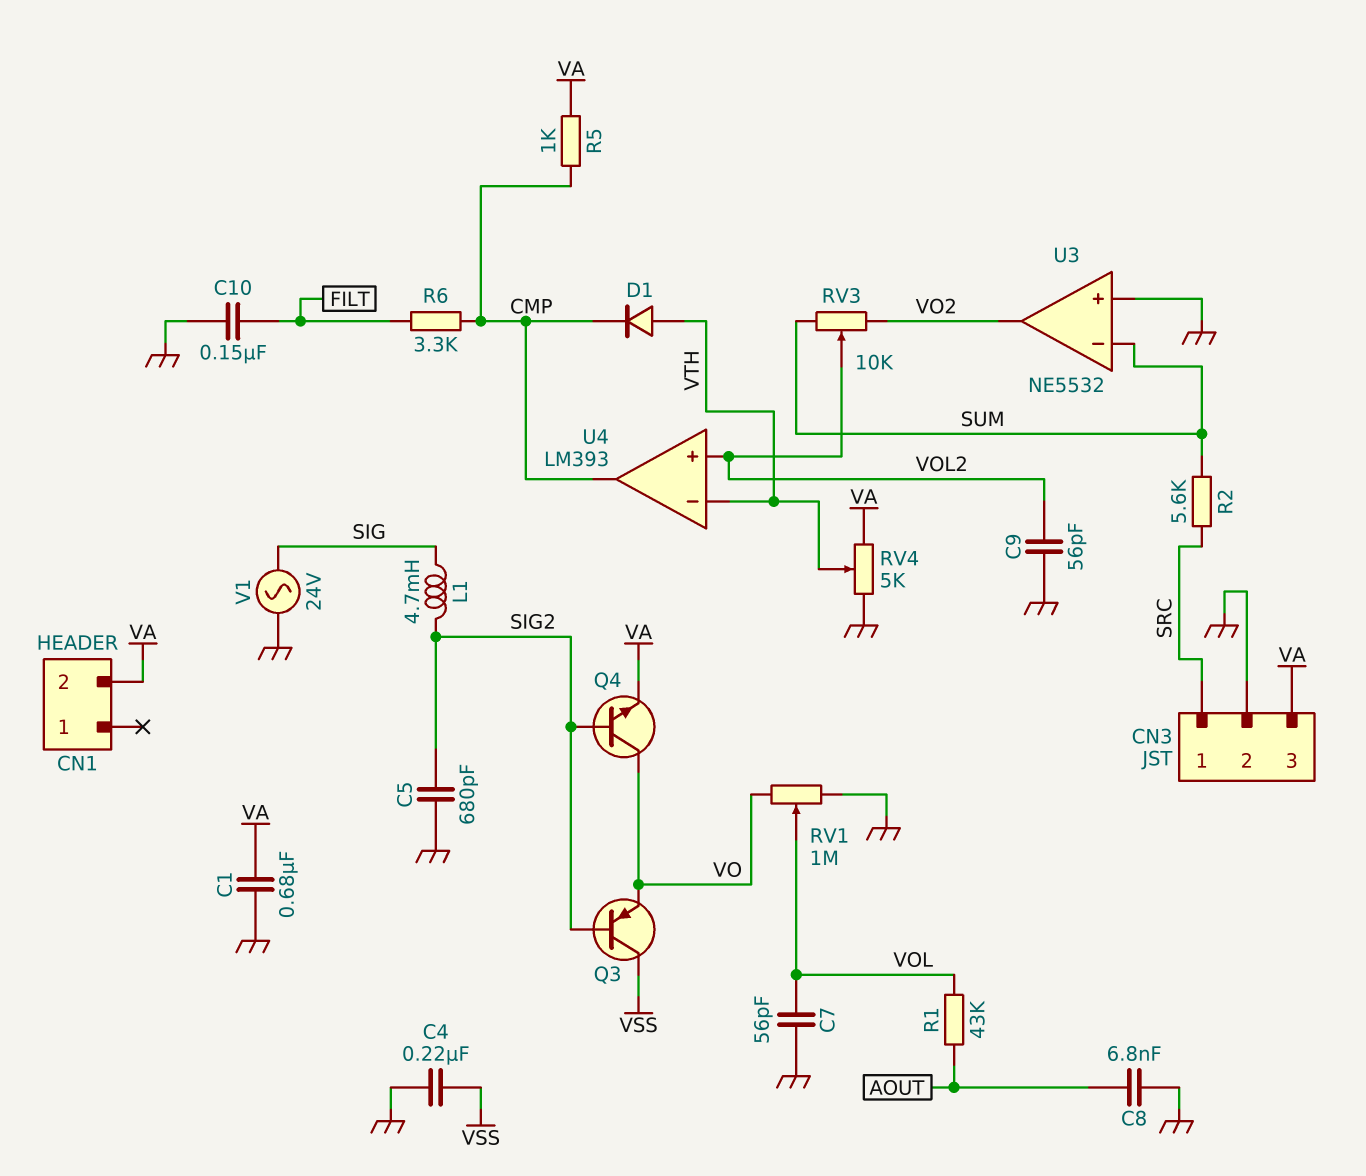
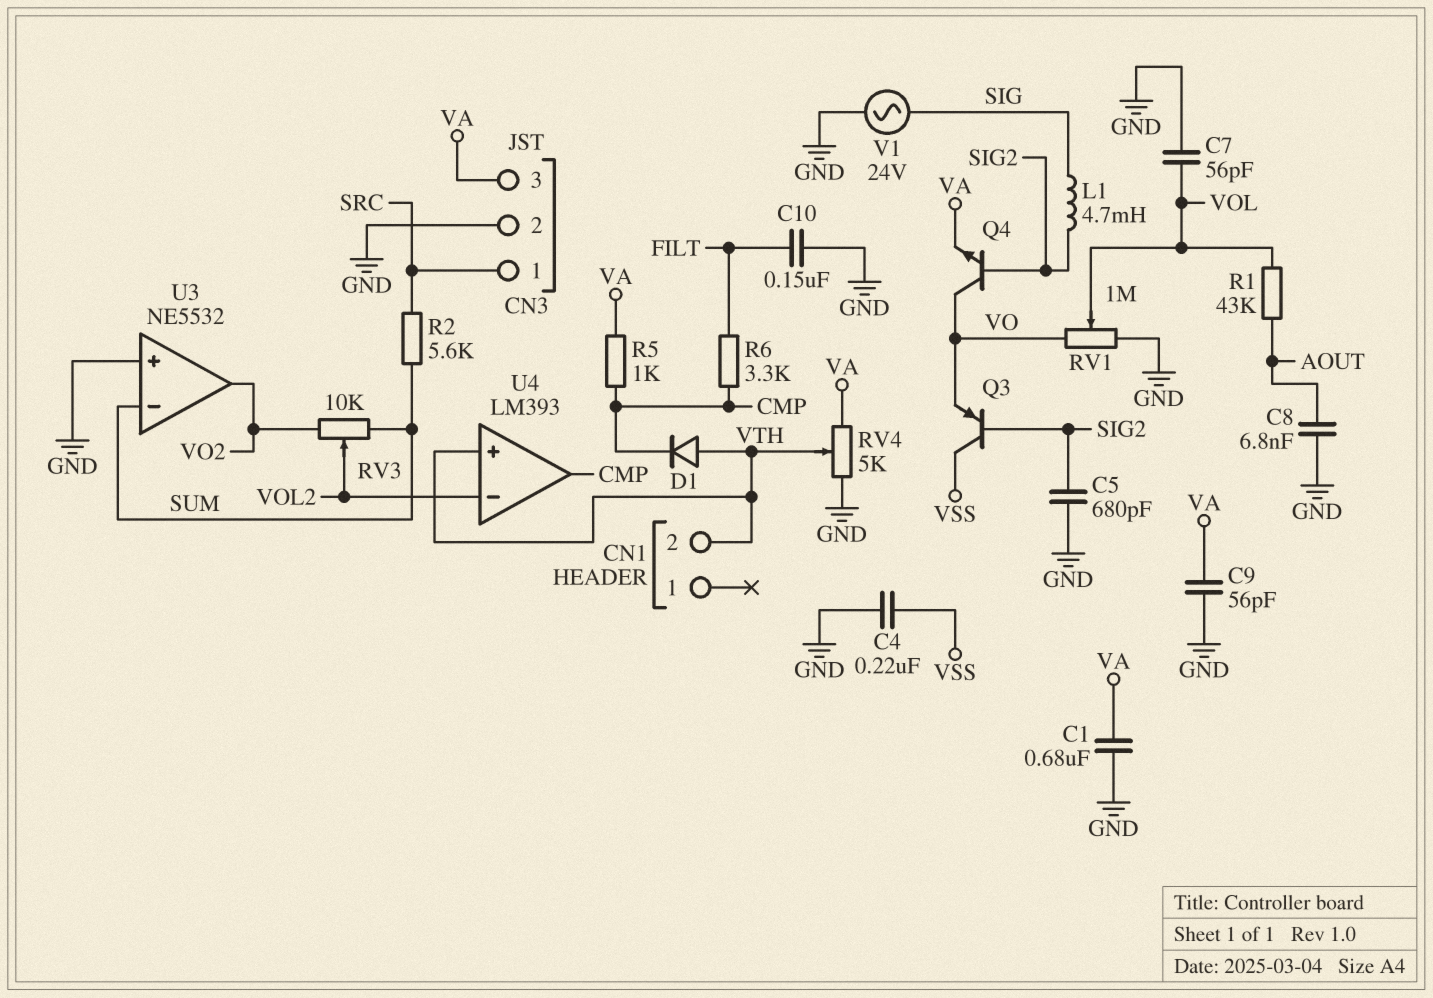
C9: 56pF (GND, VOL2) -> 56pF (GND, VA)
CN1 pin 2: VA -> VTH
U4 pin in+: VOL2 -> VTH
U4 pin in-: VTH -> VOL2

